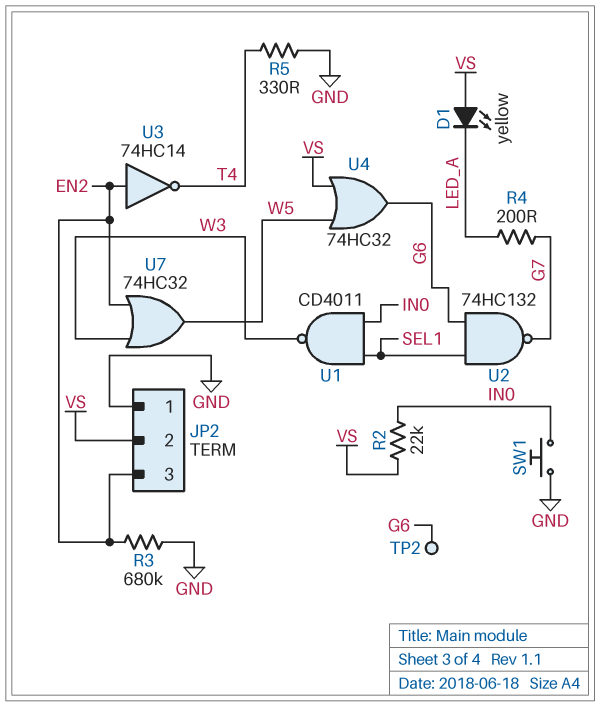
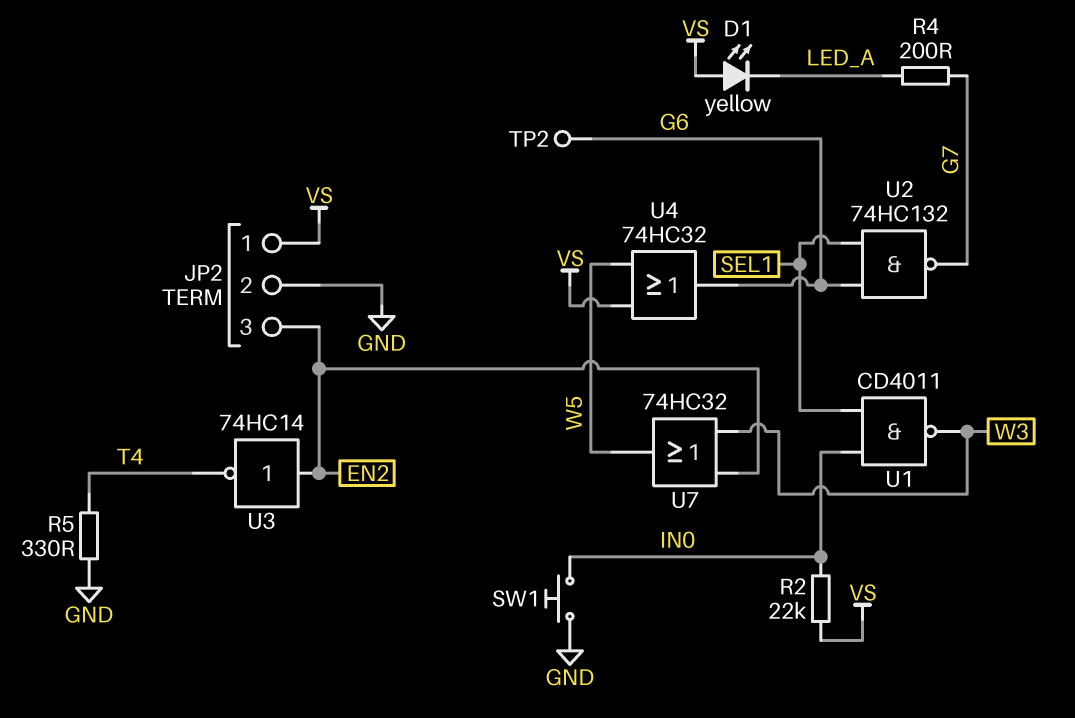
JP2 pin 1: GND -> VS
JP2 pin 2: VS -> GND
R3: 680k (EN2, GND) -> none

